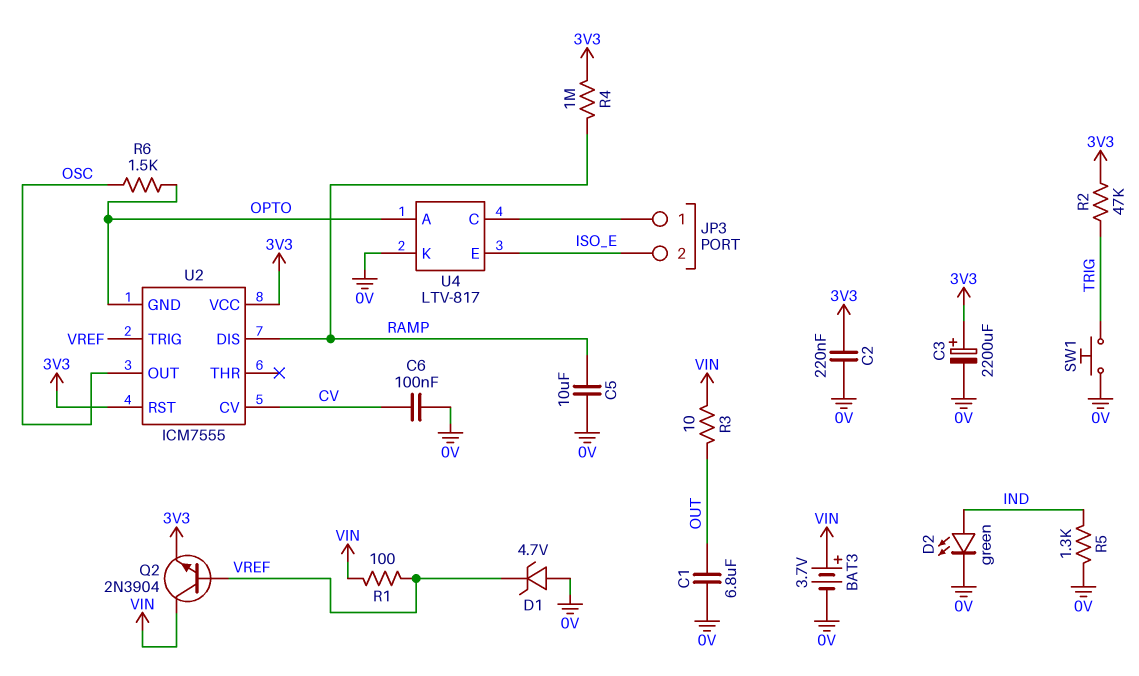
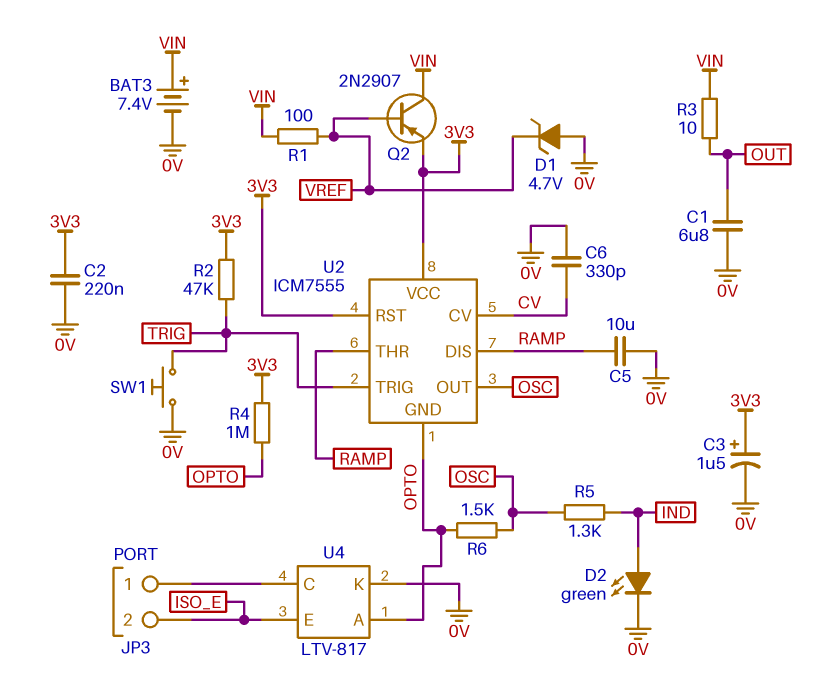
BAT3: 3.7V (plus VIN, minus 0V) -> 7.4V (plus VIN, minus 0V)
C3: 2200uF (plus 3V3, minus 0V) -> 1.5uF (plus 3V3, minus 0V)
C6: 100nF (0V, CV) -> 330pF (0V, CV)
Q2: NPN 2N3904 (B VREF, C VIN, E 3V3) -> PNP 2N2907 (B VREF, C VIN, E 3V3)
R4: 1M (3V3, RAMP) -> 1M (3V3, OPTO)
R5: 1.3k (0V, IND) -> 1.3k (IND, OSC)
U2 pin THR: none -> RAMP
U2 pin TRIG: VREF -> TRIG

